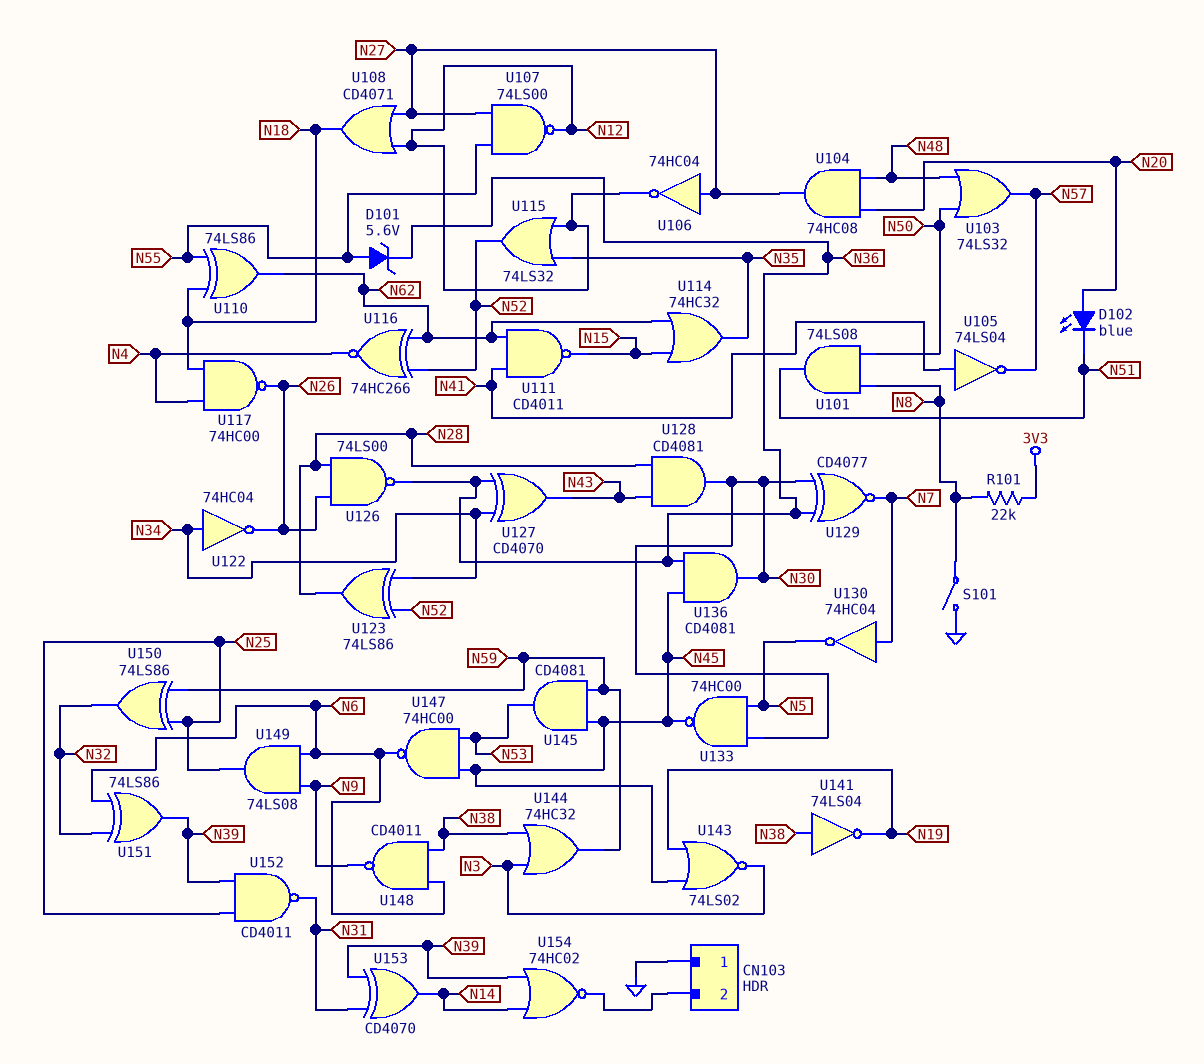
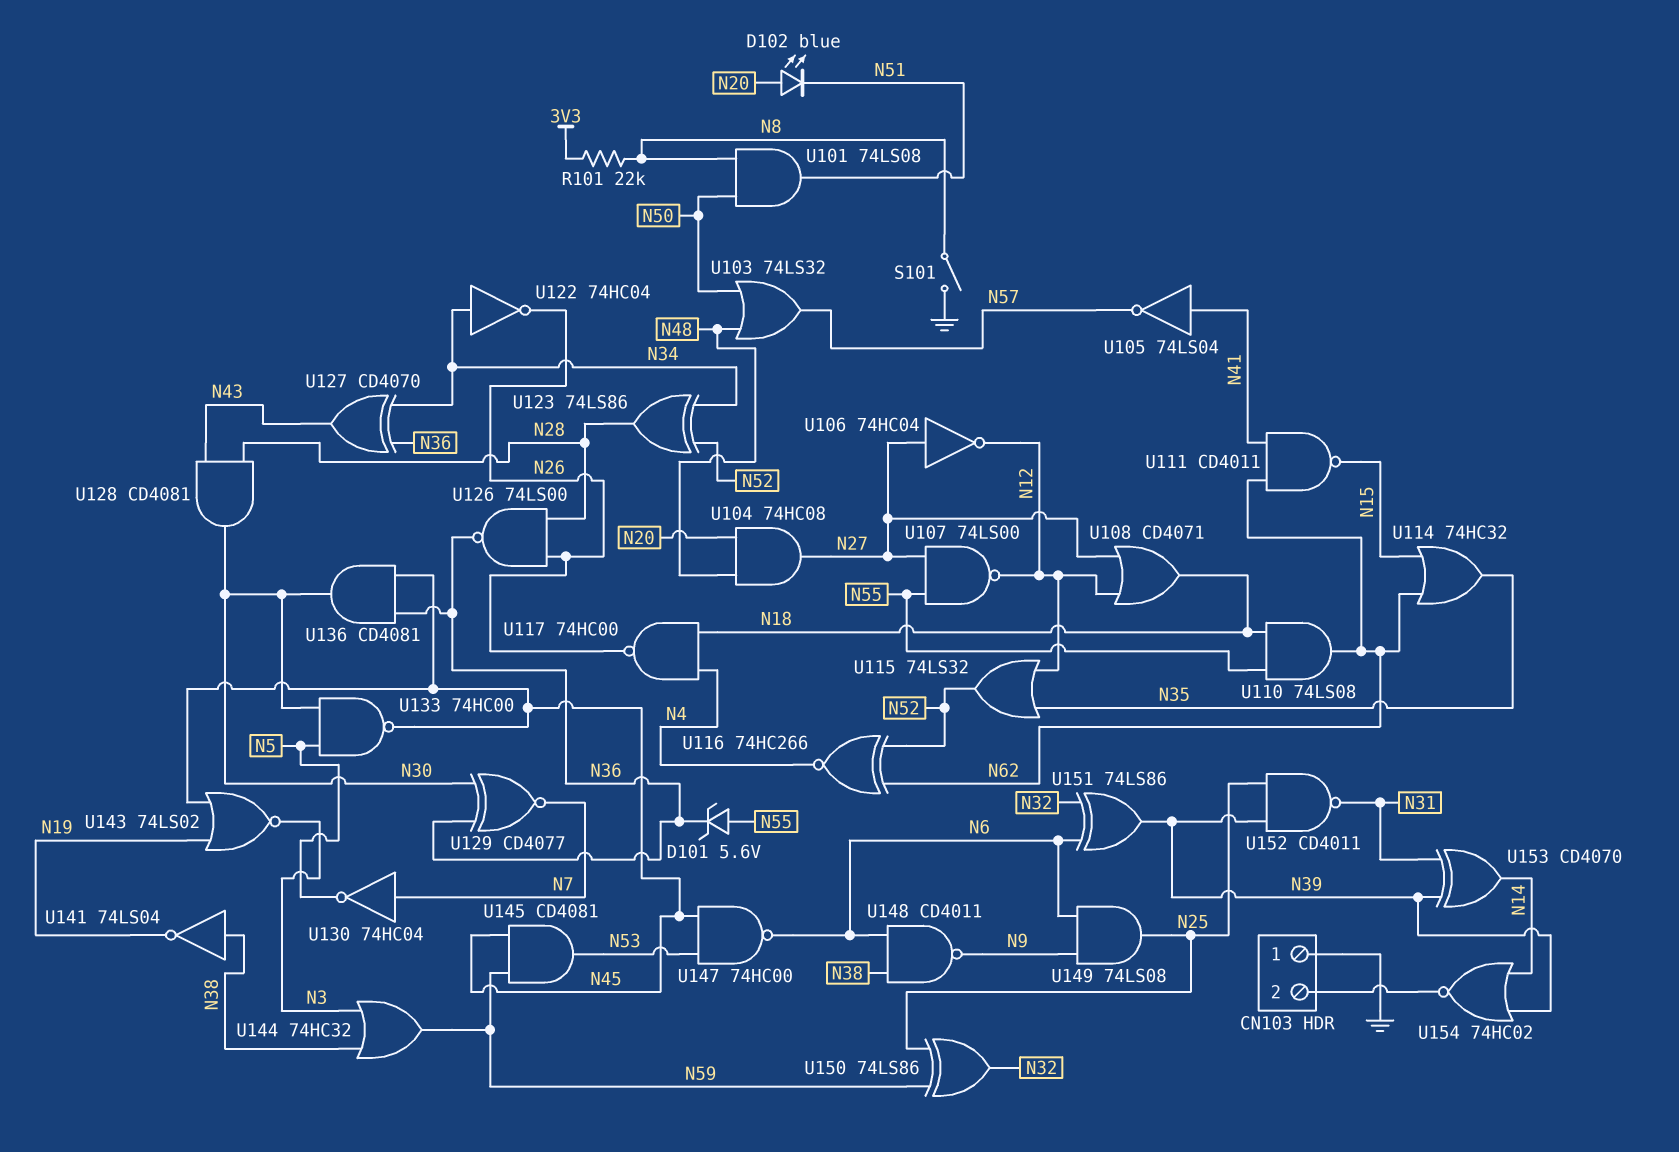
U110: XOR 74LS86 (in N18, in N55, out N62) -> AND 74LS08 (in N18, in N55, out N62)

